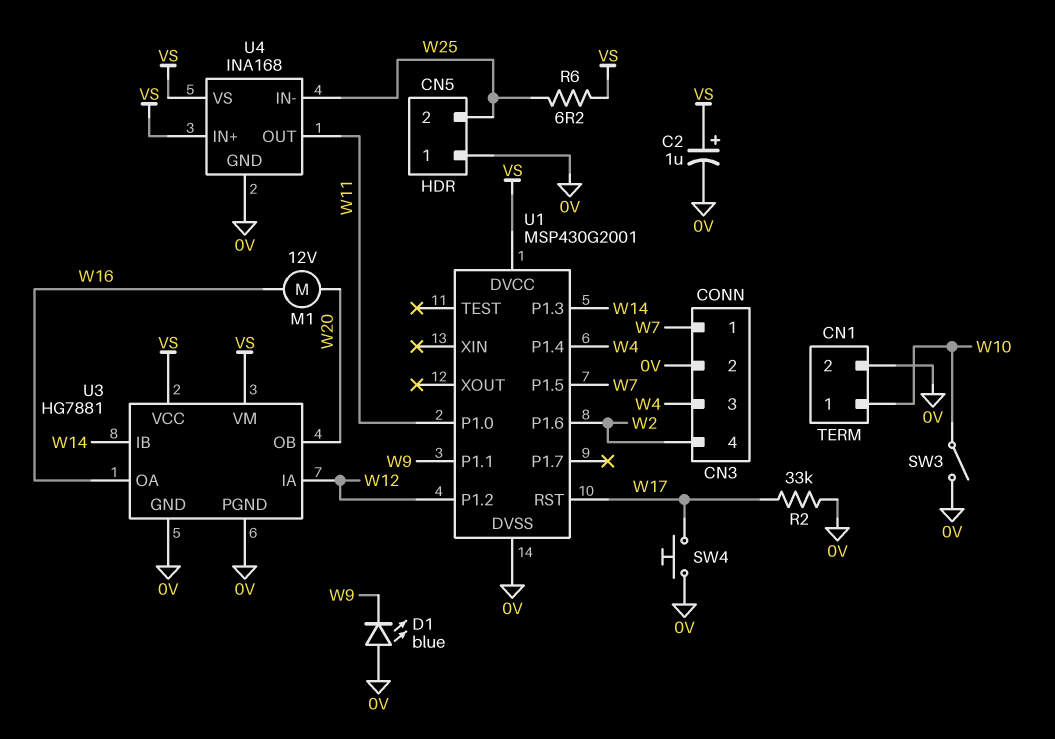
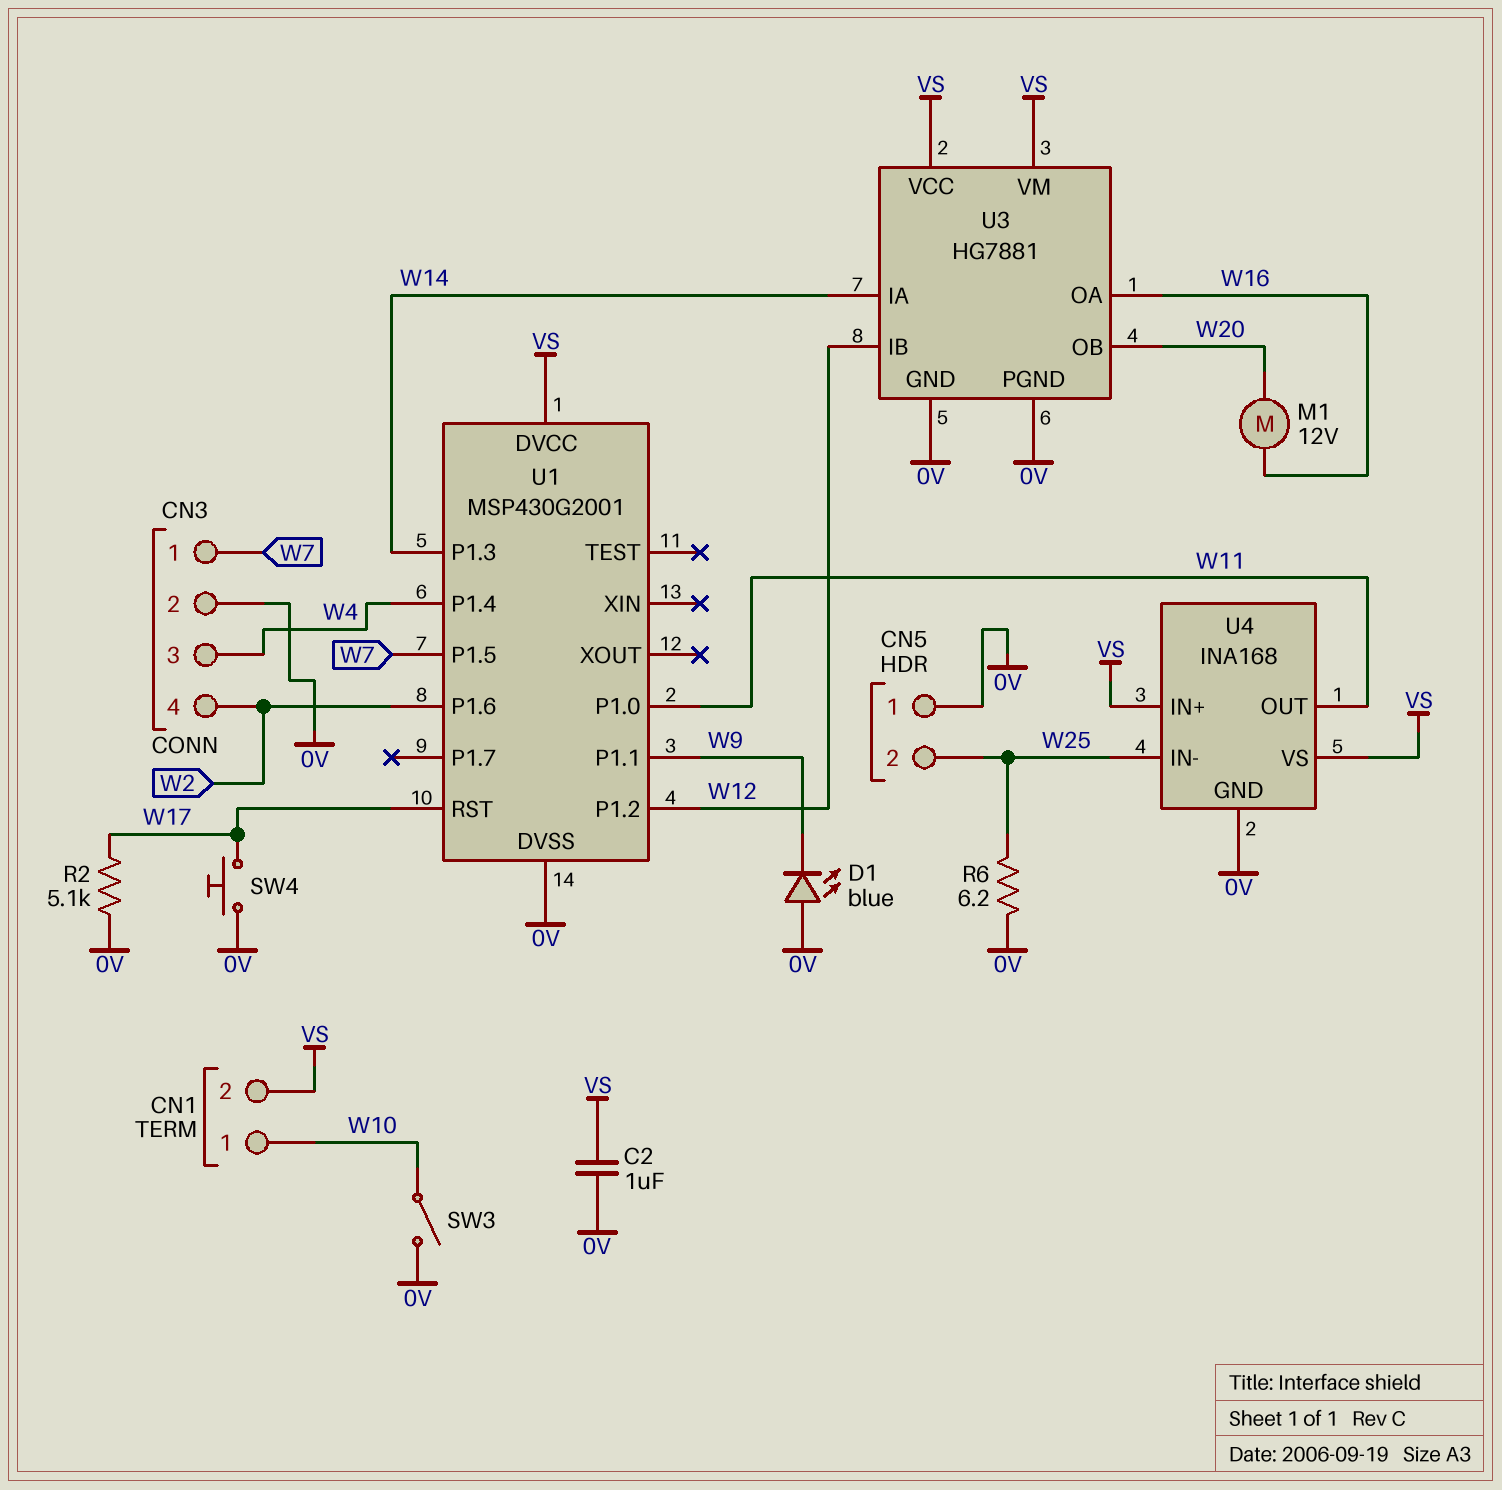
C2: 1uF (plus VS, minus 0V) -> 1uF (0V, VS)
CN1 pin 2: 0V -> VS
R2: 33k (0V, W17) -> 5.1k (0V, W17)
R6: 6.2 (VS, W25) -> 6.2 (0V, W25)
U3 pin IA: W12 -> W14
U3 pin IB: W14 -> W12

